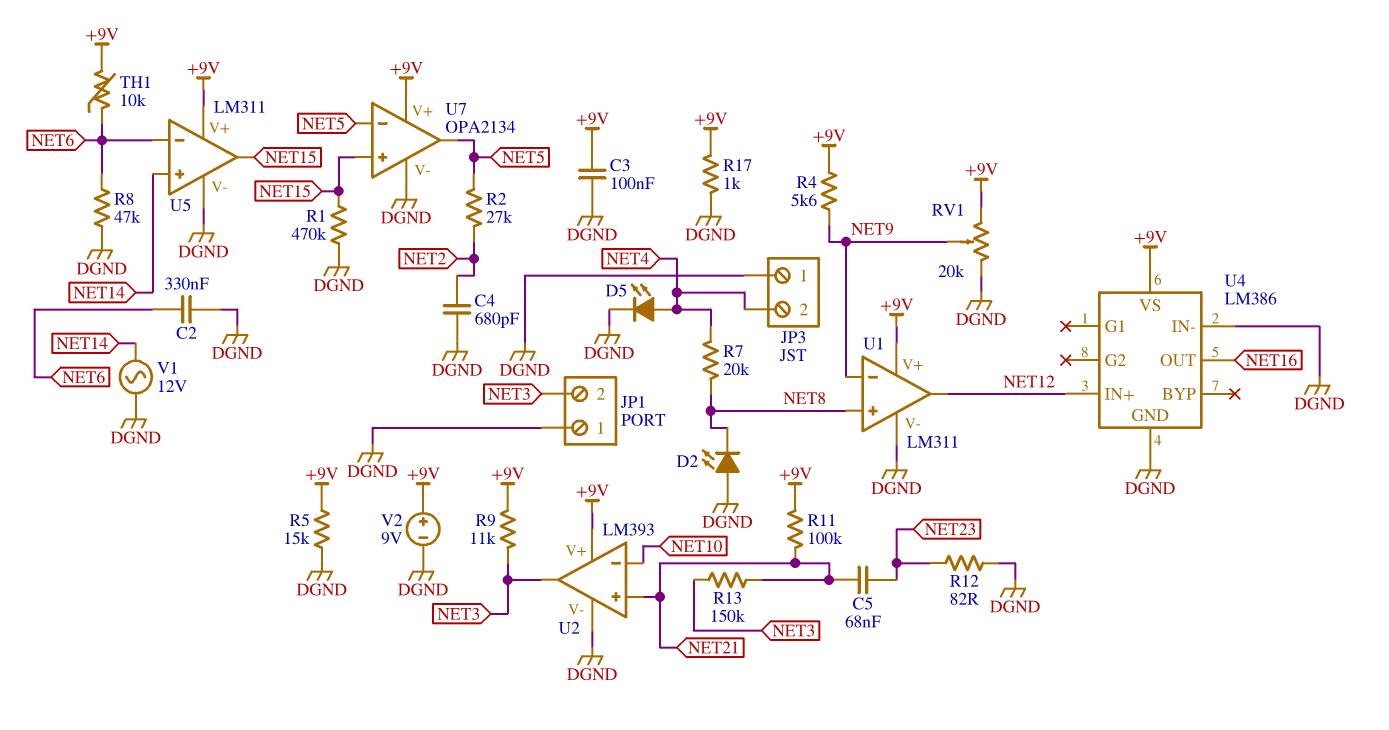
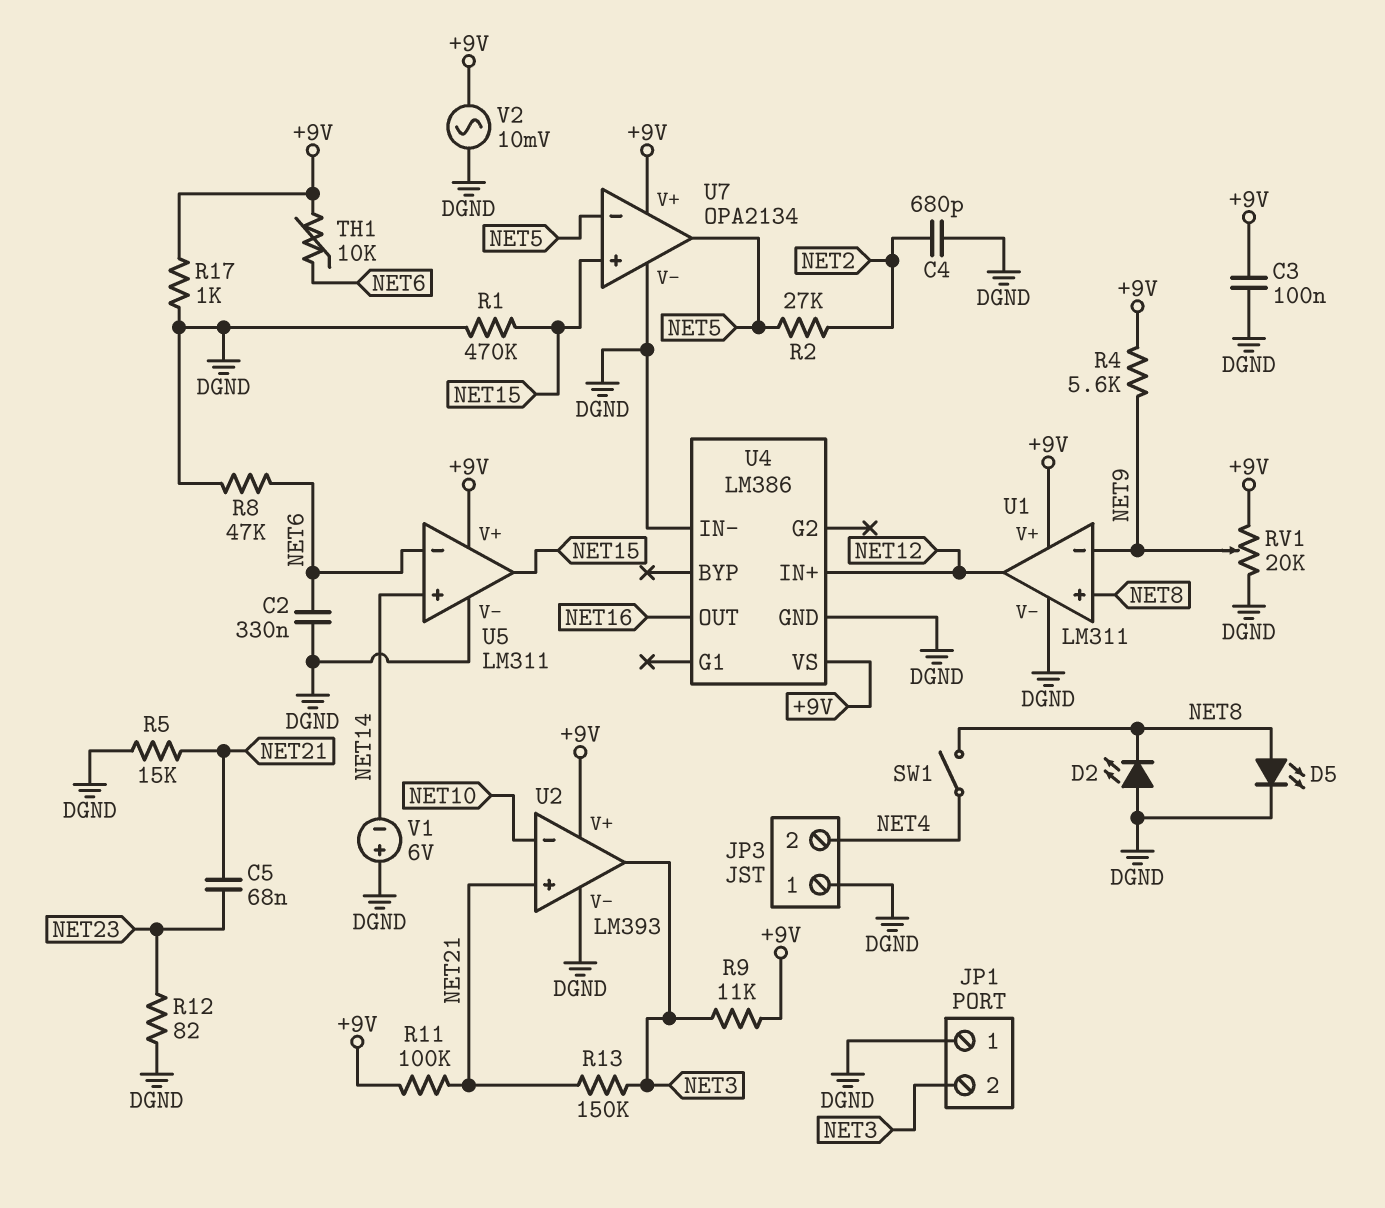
D5: LED (A NET4, K DGND) -> LED (A NET8, K DGND)
R5: 15k (+9V, DGND) -> 15k (DGND, NET21)
R7: 20k (NET4, NET8) -> none
SW1: none -> switch (NET4, NET8)
V1: AC 12V (DGND, NET14) -> 6V (plus DGND, minus NET14)
V2: 9V (plus +9V, minus DGND) -> AC 10mV (+9V, DGND)

